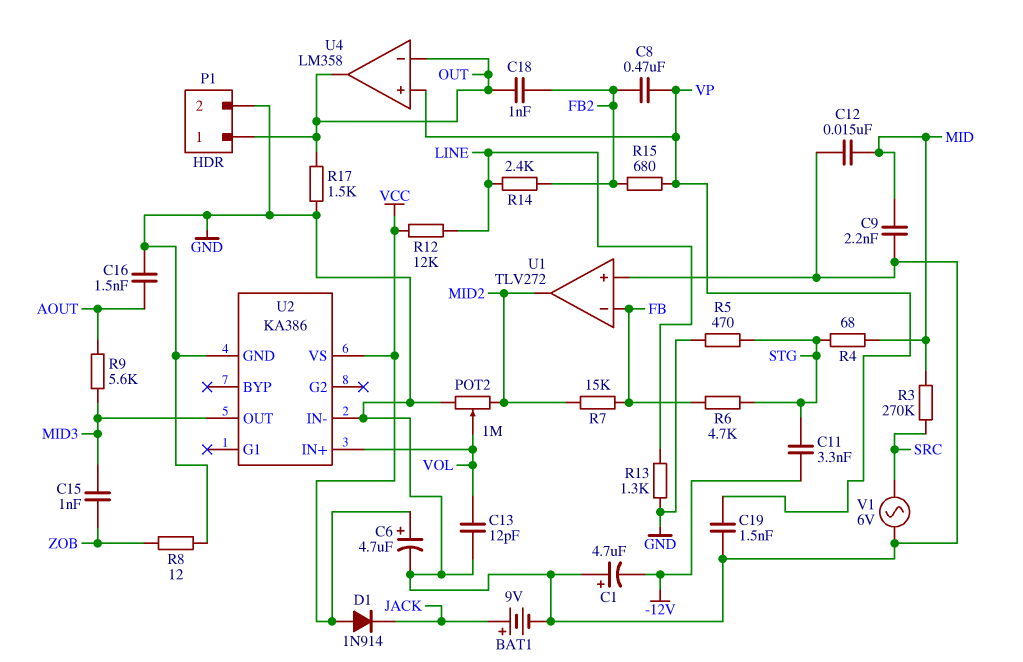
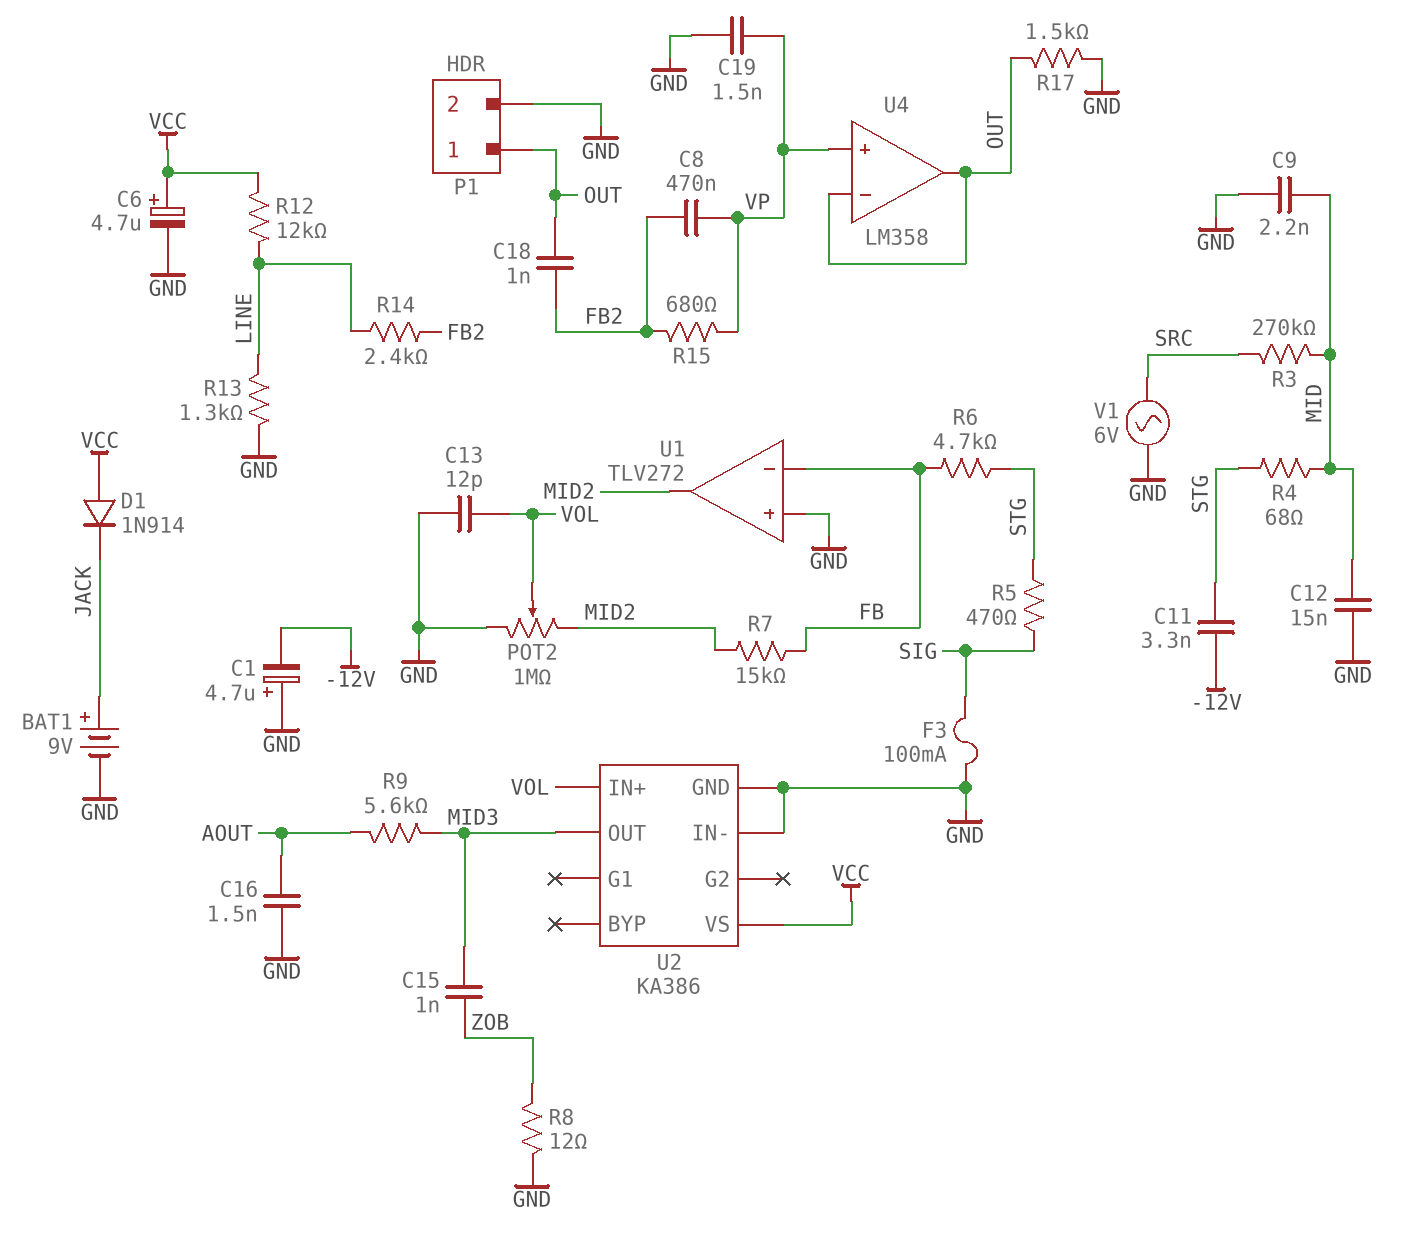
F3: none -> 100mA (GND, SIG)
R5: 470 (GND, STG) -> 470 (SIG, STG)

